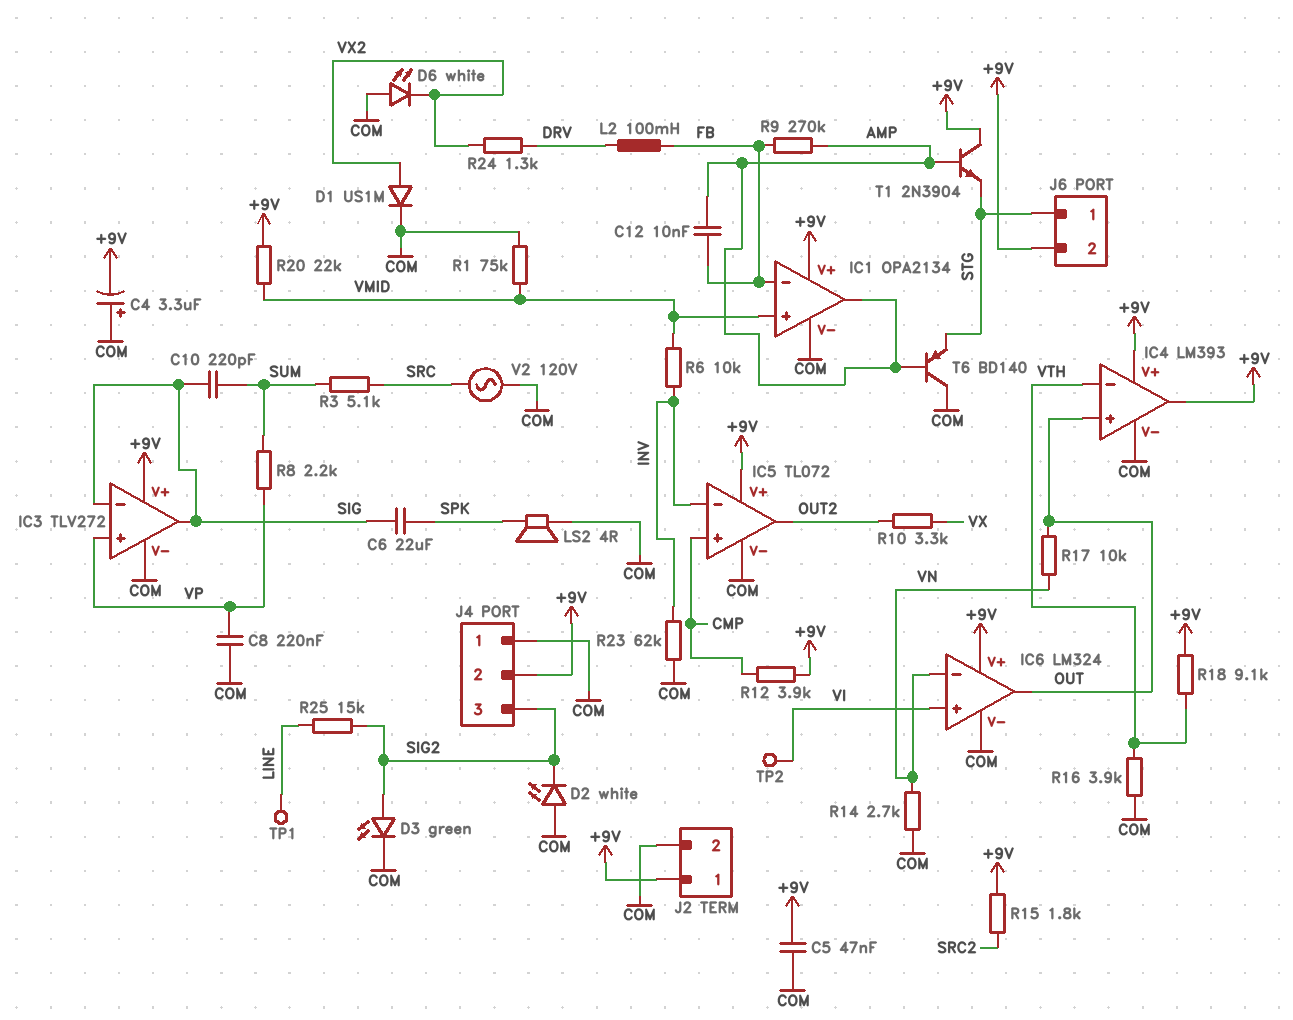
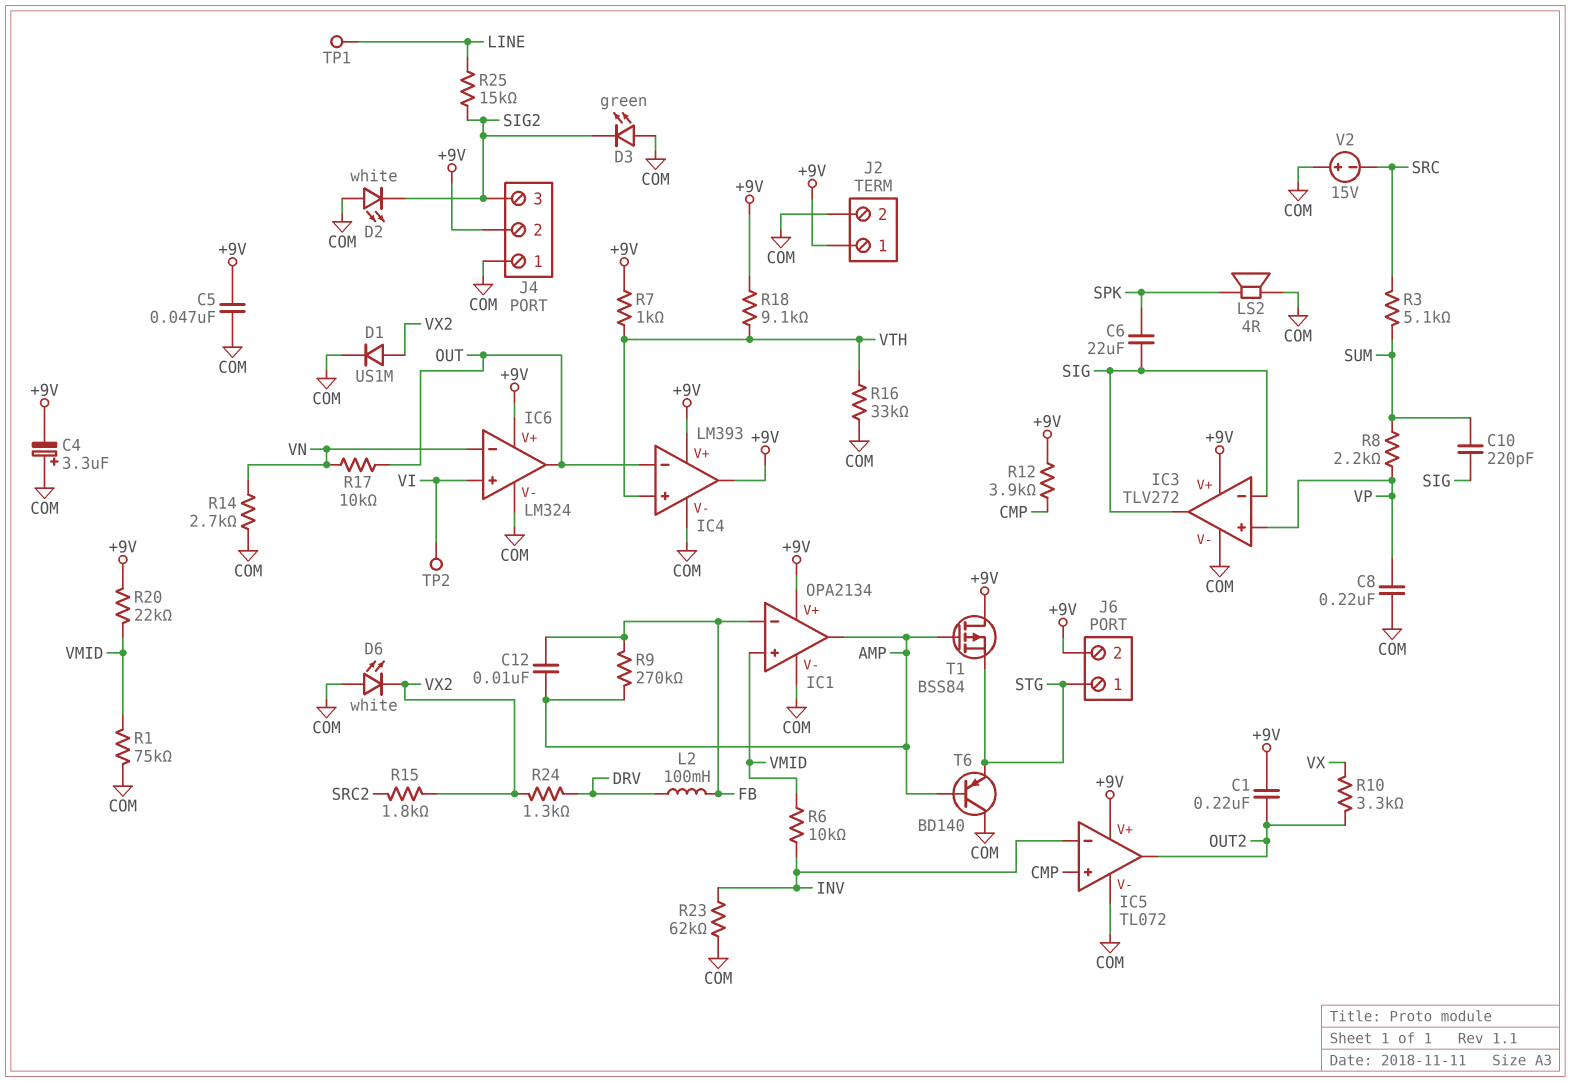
C1: none -> 220nF (+9V, OUT2)
D3: LED green (A SIG2, K COM) -> LED green (A COM, K SIG2)
IC4 pin in+: OUT -> VTH
IC4 pin in-: VTH -> OUT
R7: none -> 1k (+9V, VTH)
R15: 1.8k (+9V, SRC2) -> 1.8k (SRC2, VX2)
R16: 3.9k (COM, VTH) -> 33k (COM, VTH)
T1: NPN 2N3904 (B AMP, C +9V, E STG) -> PMOS BSS84 (G AMP, D +9V, S STG)
V2: AC 120V (COM, SRC) -> 15V (plus COM, minus SRC)

